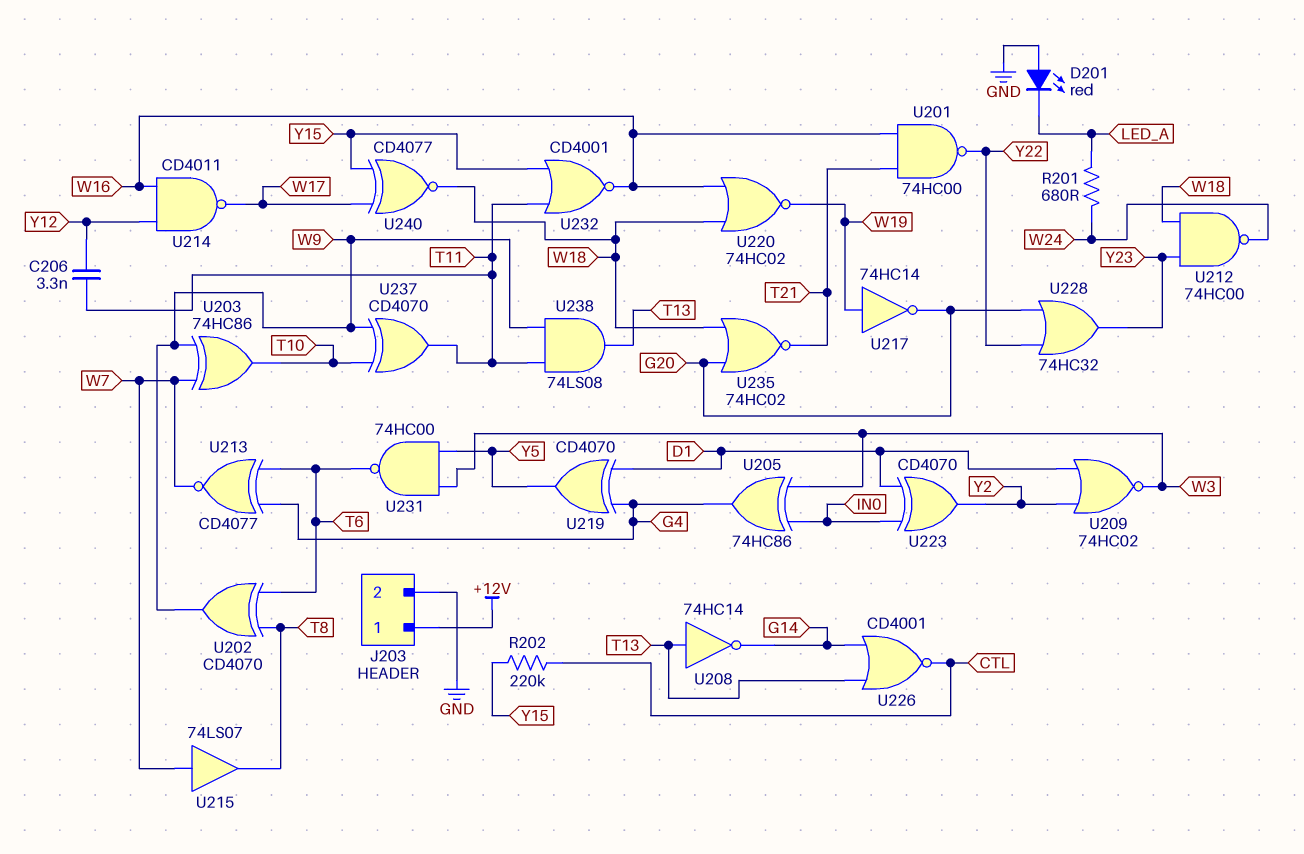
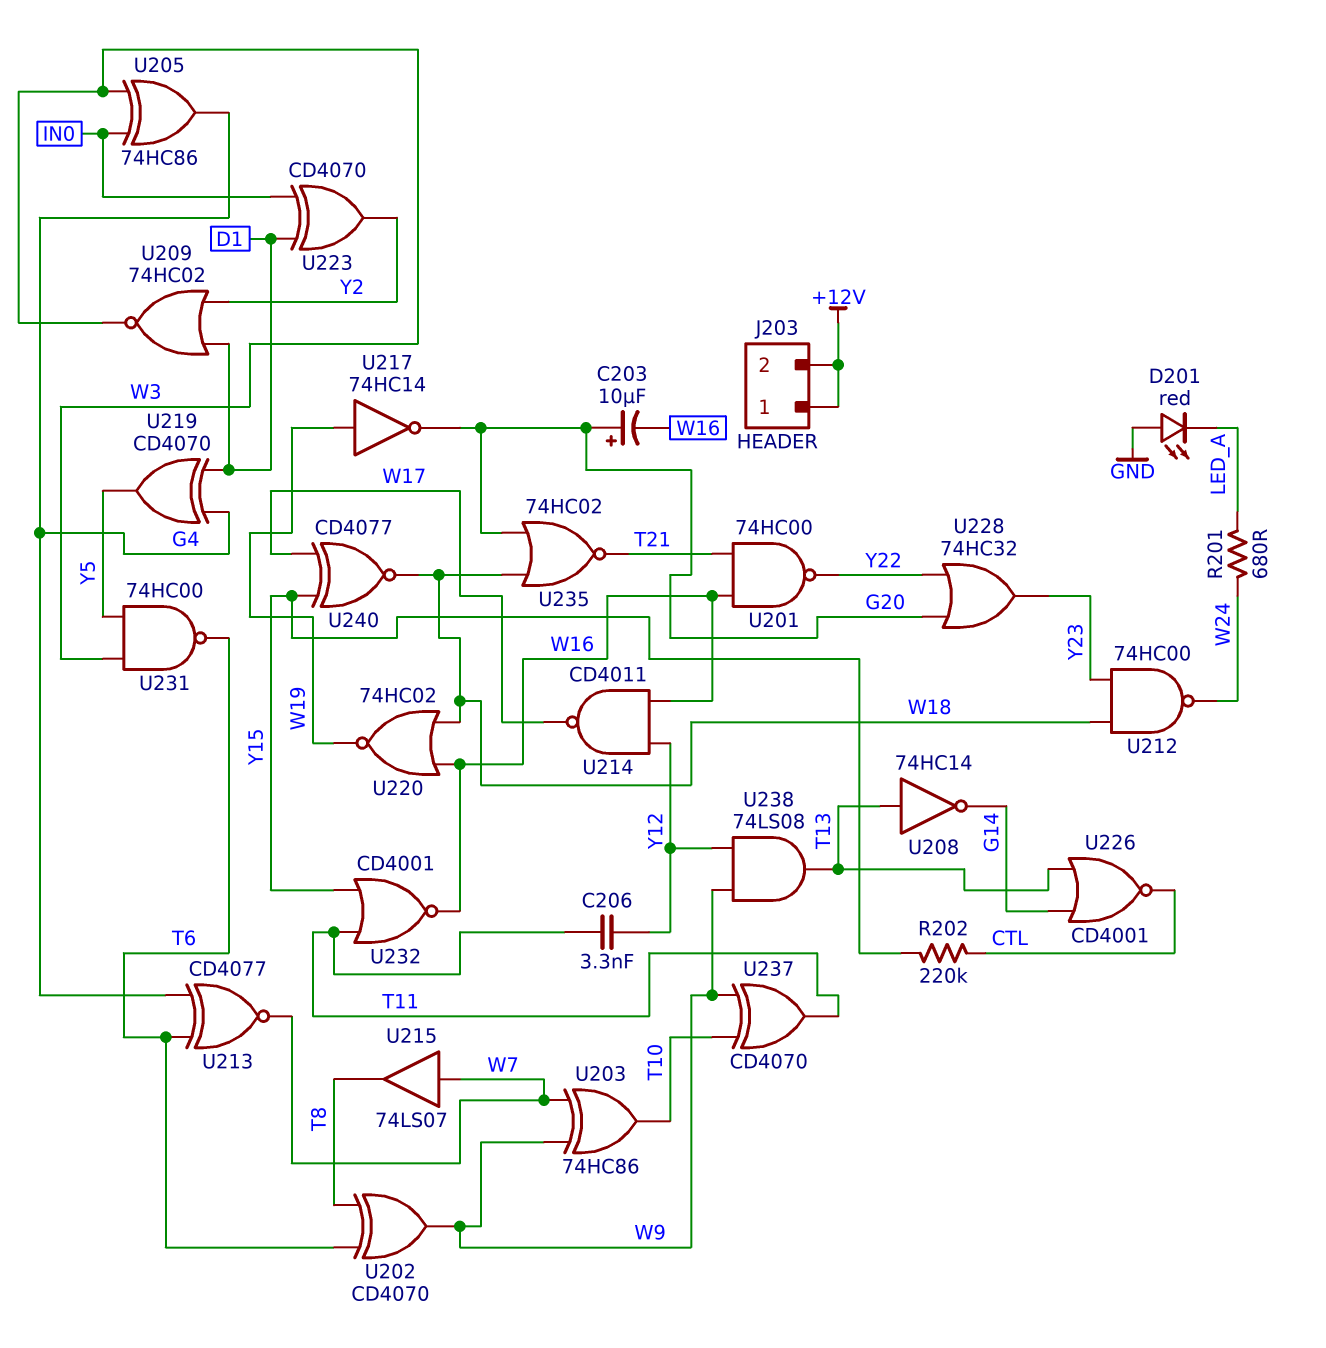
C203: none -> 10uF (plus G20, minus W16)
J203 pin 2: GND -> +12V
U238: AND 74LS08 (in T11, in W9, out T13) -> AND 74LS08 (in W9, in Y12, out T13)

